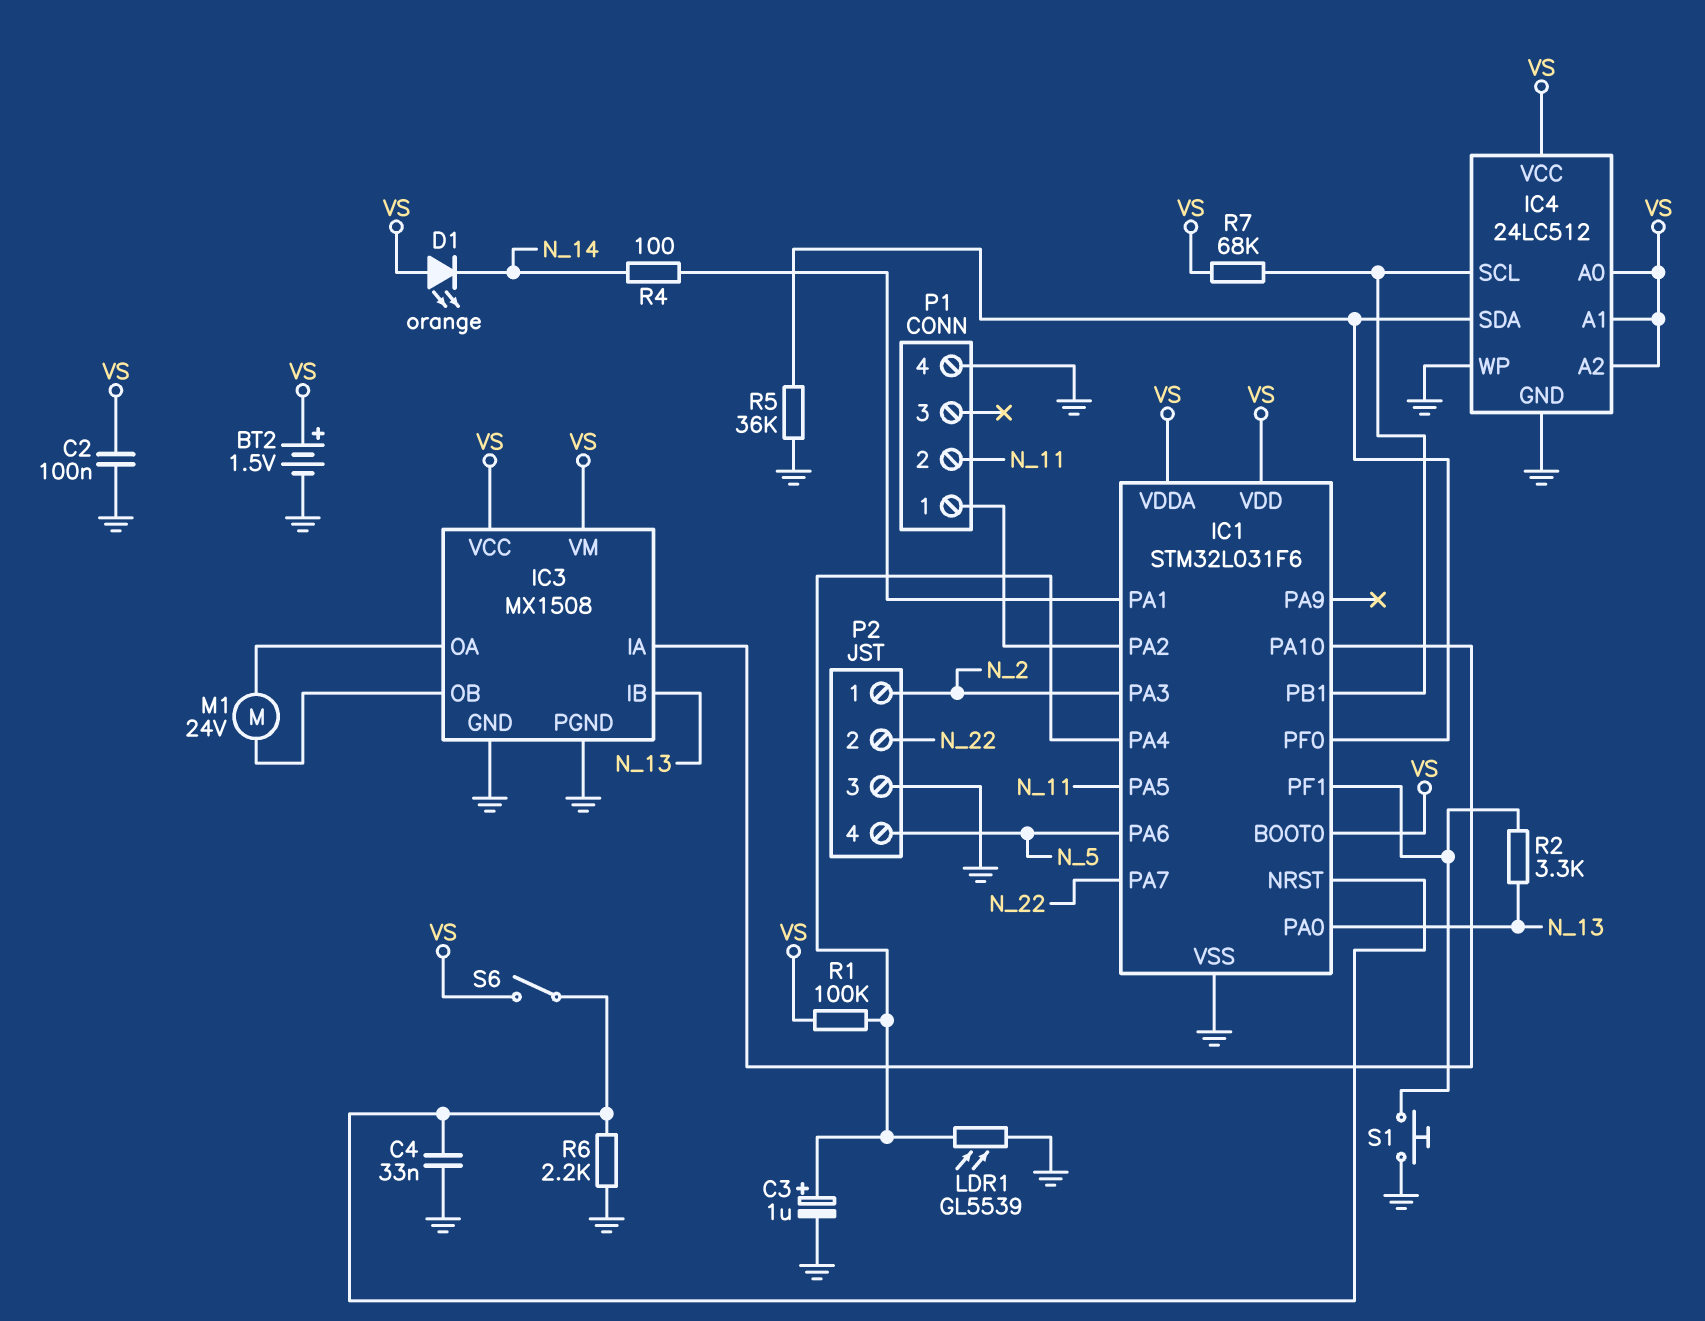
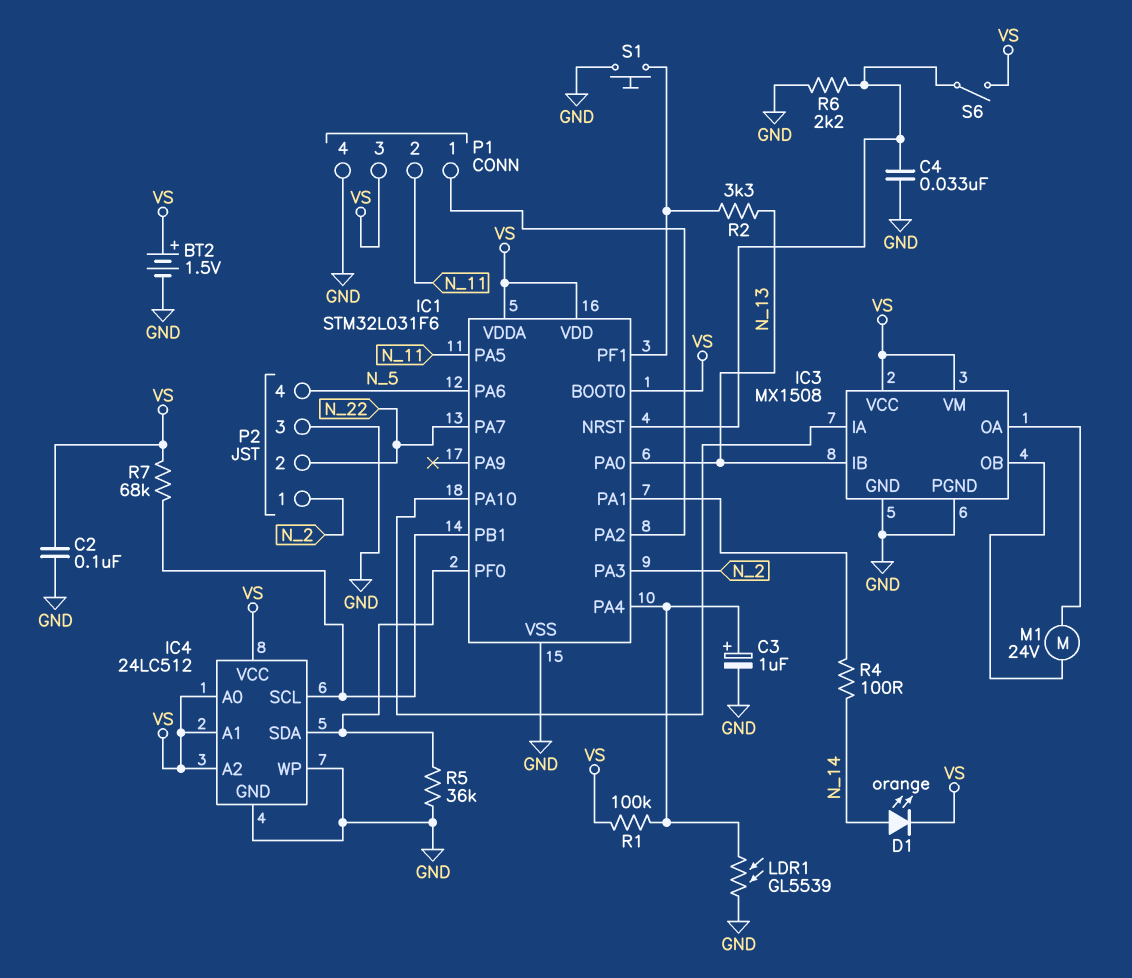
D1: LED orange (A VS, K N_14) -> LED orange (A N_14, K VS)
P1 pin 3: none -> VS

